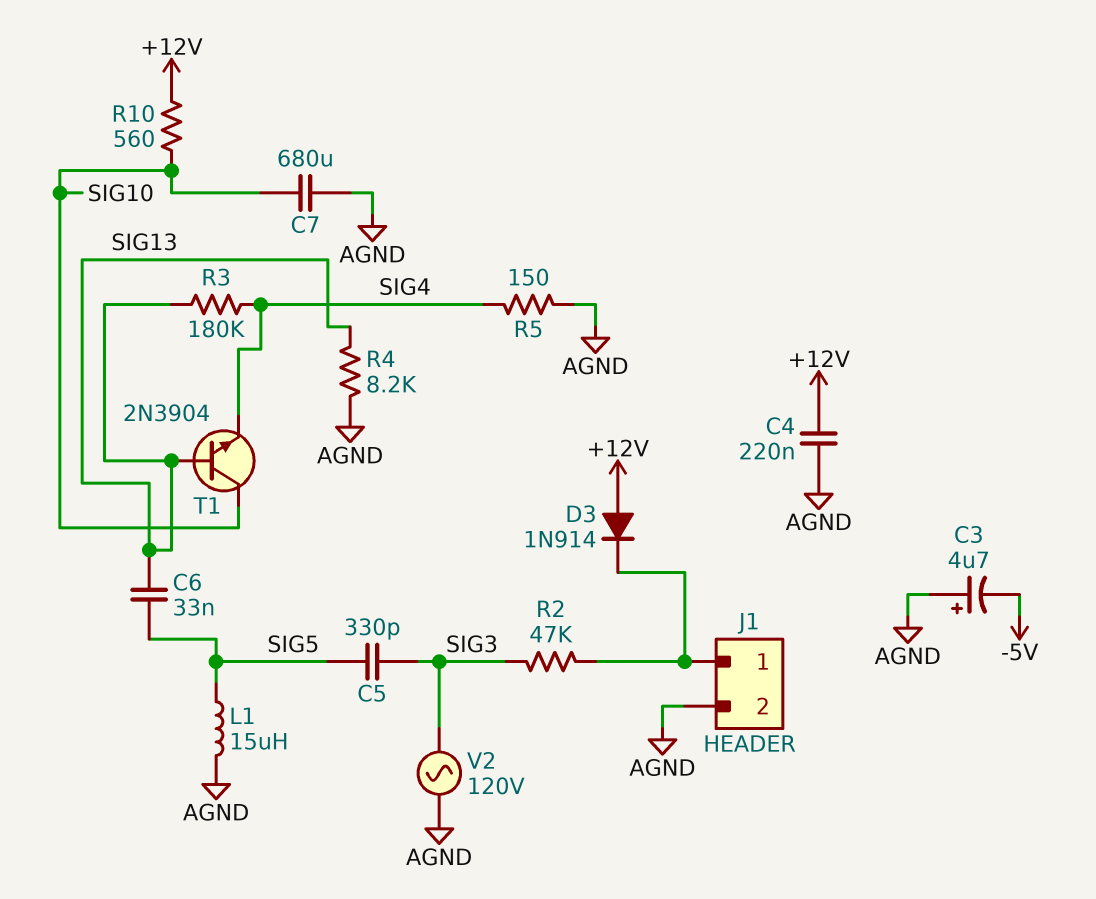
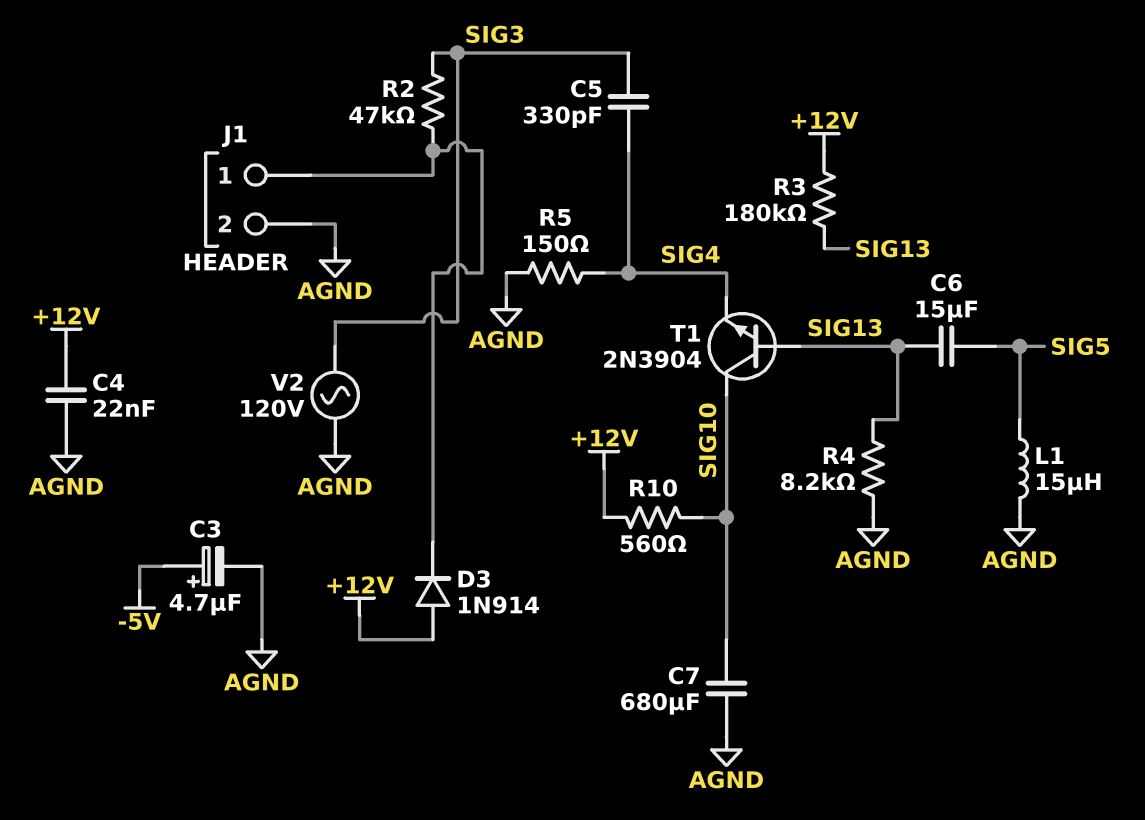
C3: 4.7uF (plus AGND, minus -5V) -> 4.7uF (plus -5V, minus AGND)
C4: 220nF (+12V, AGND) -> 22nF (+12V, AGND)
C5: 330pF (SIG3, SIG5) -> 330pF (SIG3, SIG4)
C6: 33nF (SIG5, SIG13) -> 15uF (SIG5, SIG13)
R3: 180k (SIG4, SIG13) -> 180k (+12V, SIG13)

